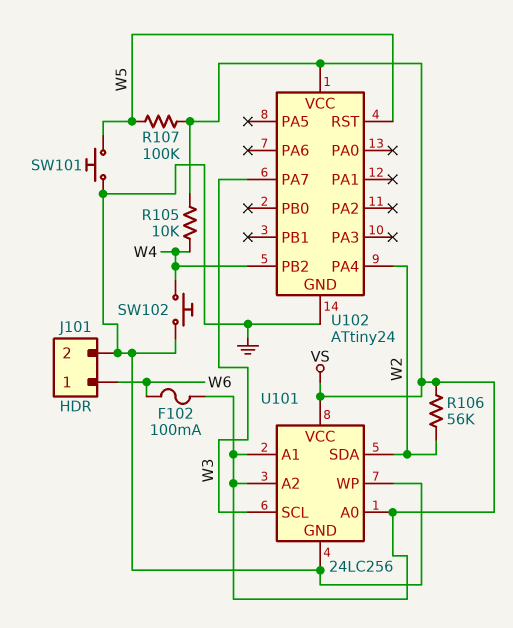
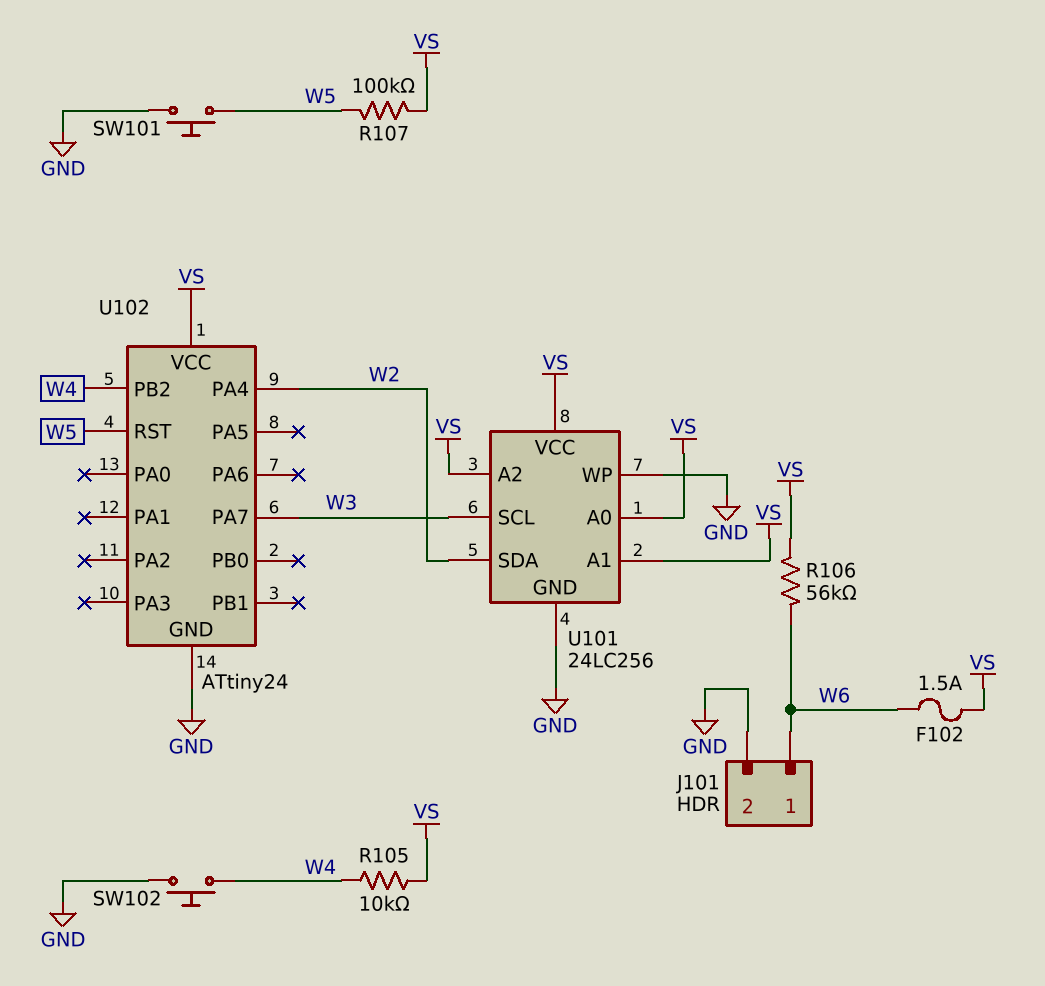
F102: 100mA (VS, W6) -> 1.5A (VS, W6)
R106: 56k (VS, W2) -> 56k (VS, W6)

